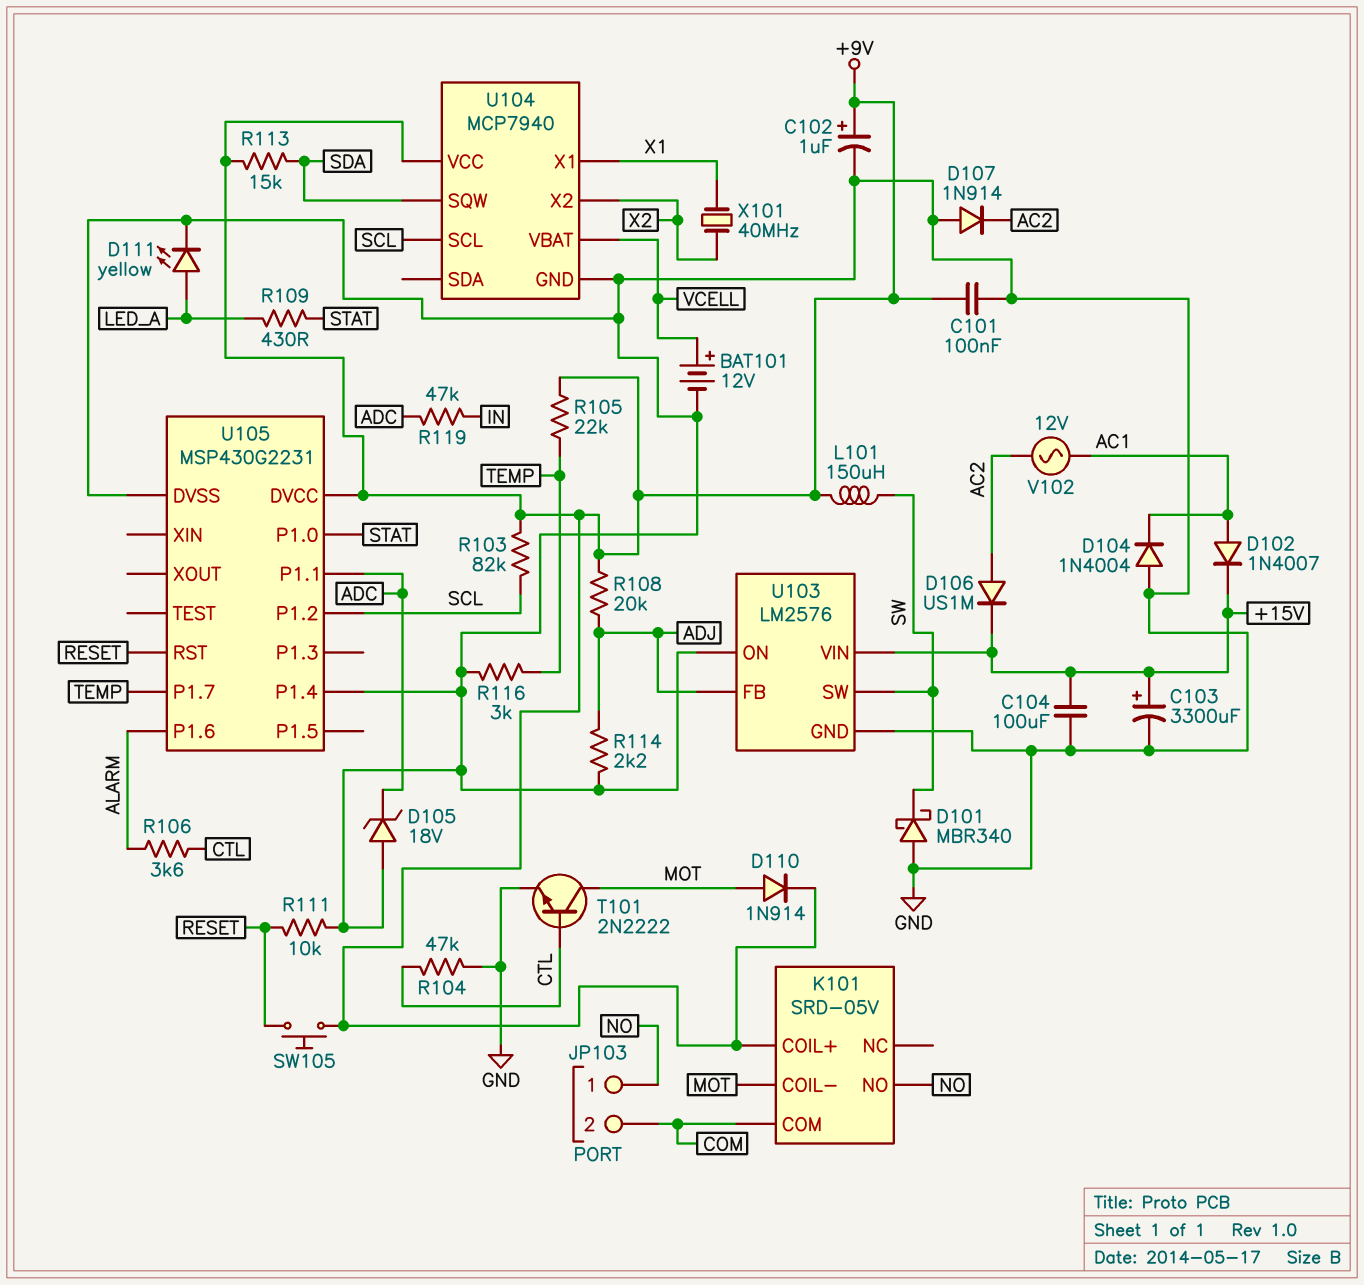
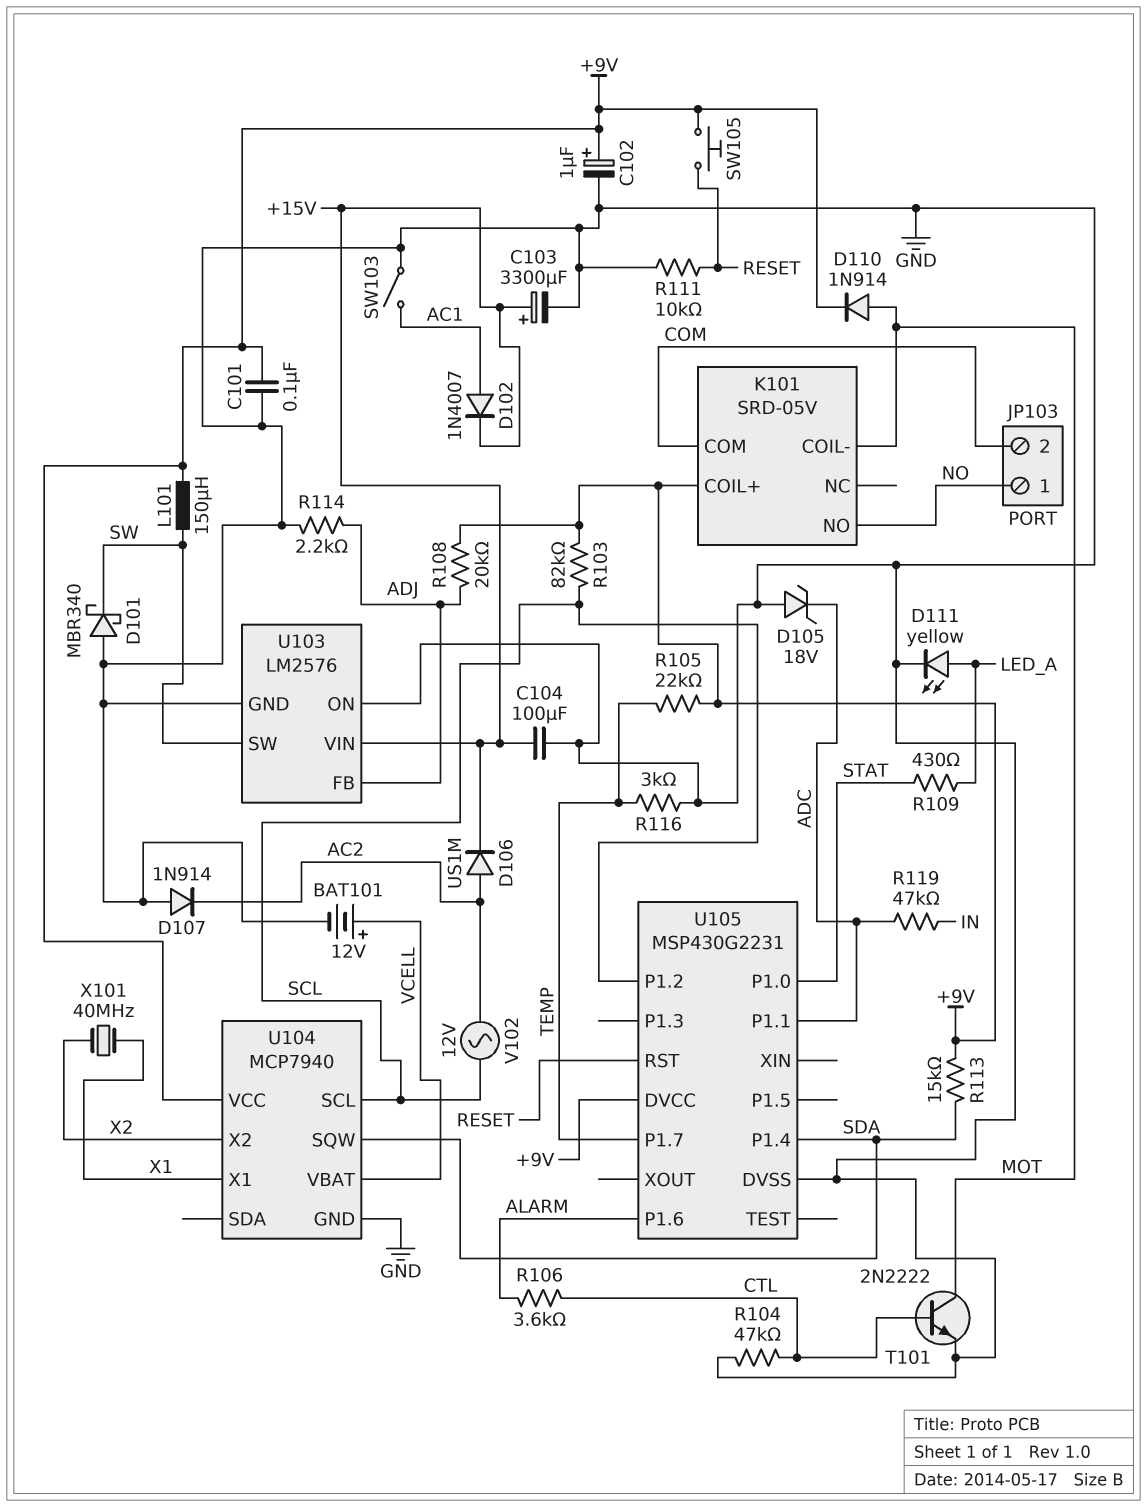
D104: diode 1N4004 (A GND, K AC1) -> none
SW103: none -> switch (AC1, GND)
U105 pin P1.4: GND -> SDA
V102: AC 12V (AC1, AC2) -> AC 12V (AC2, SCL)

